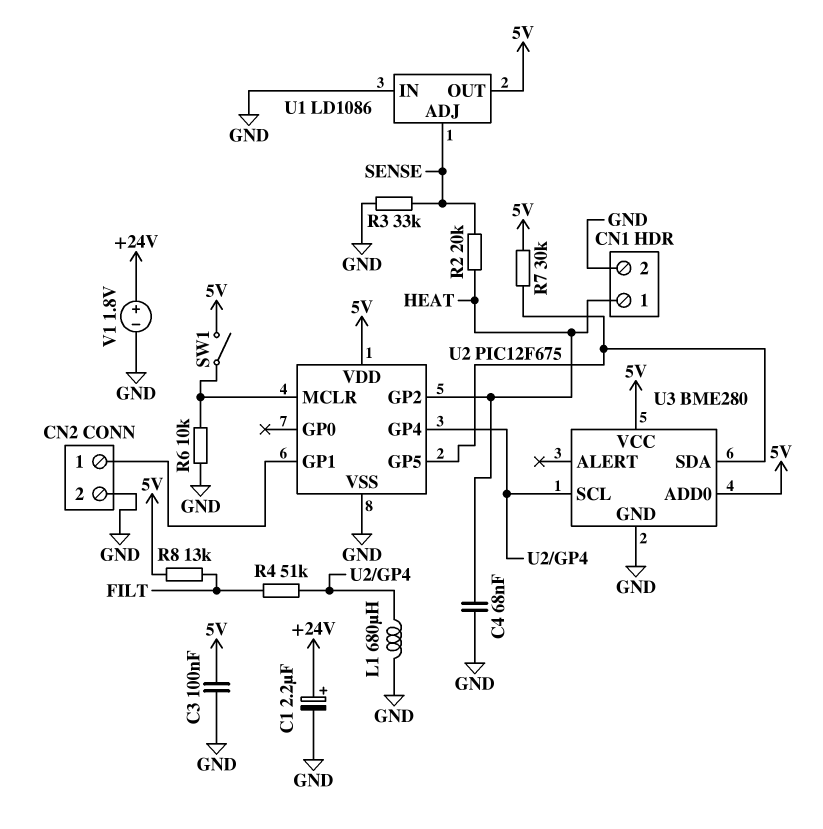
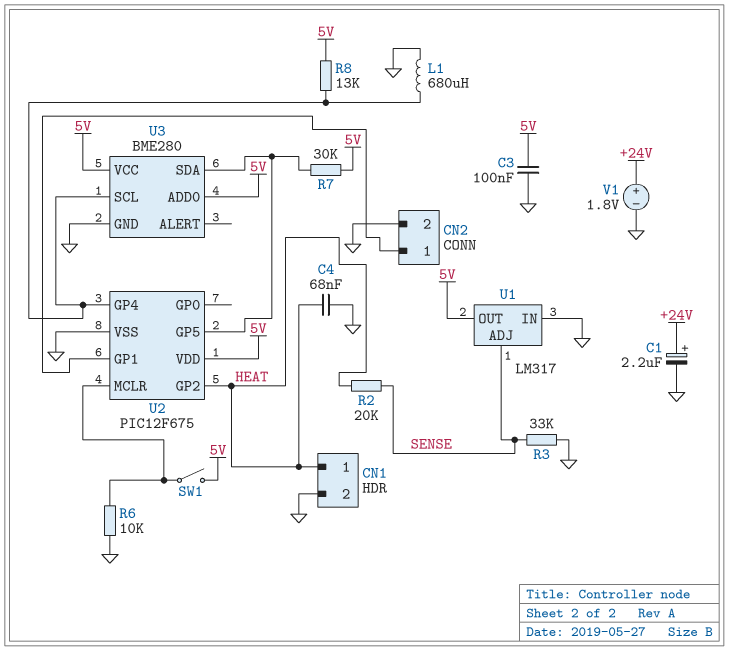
R4: 51k (FILT, U2/GP4) -> none
R8: 13k (5V, FILT) -> 13k (5V, U2/GP4)
U1: LD1086 -> LM317

